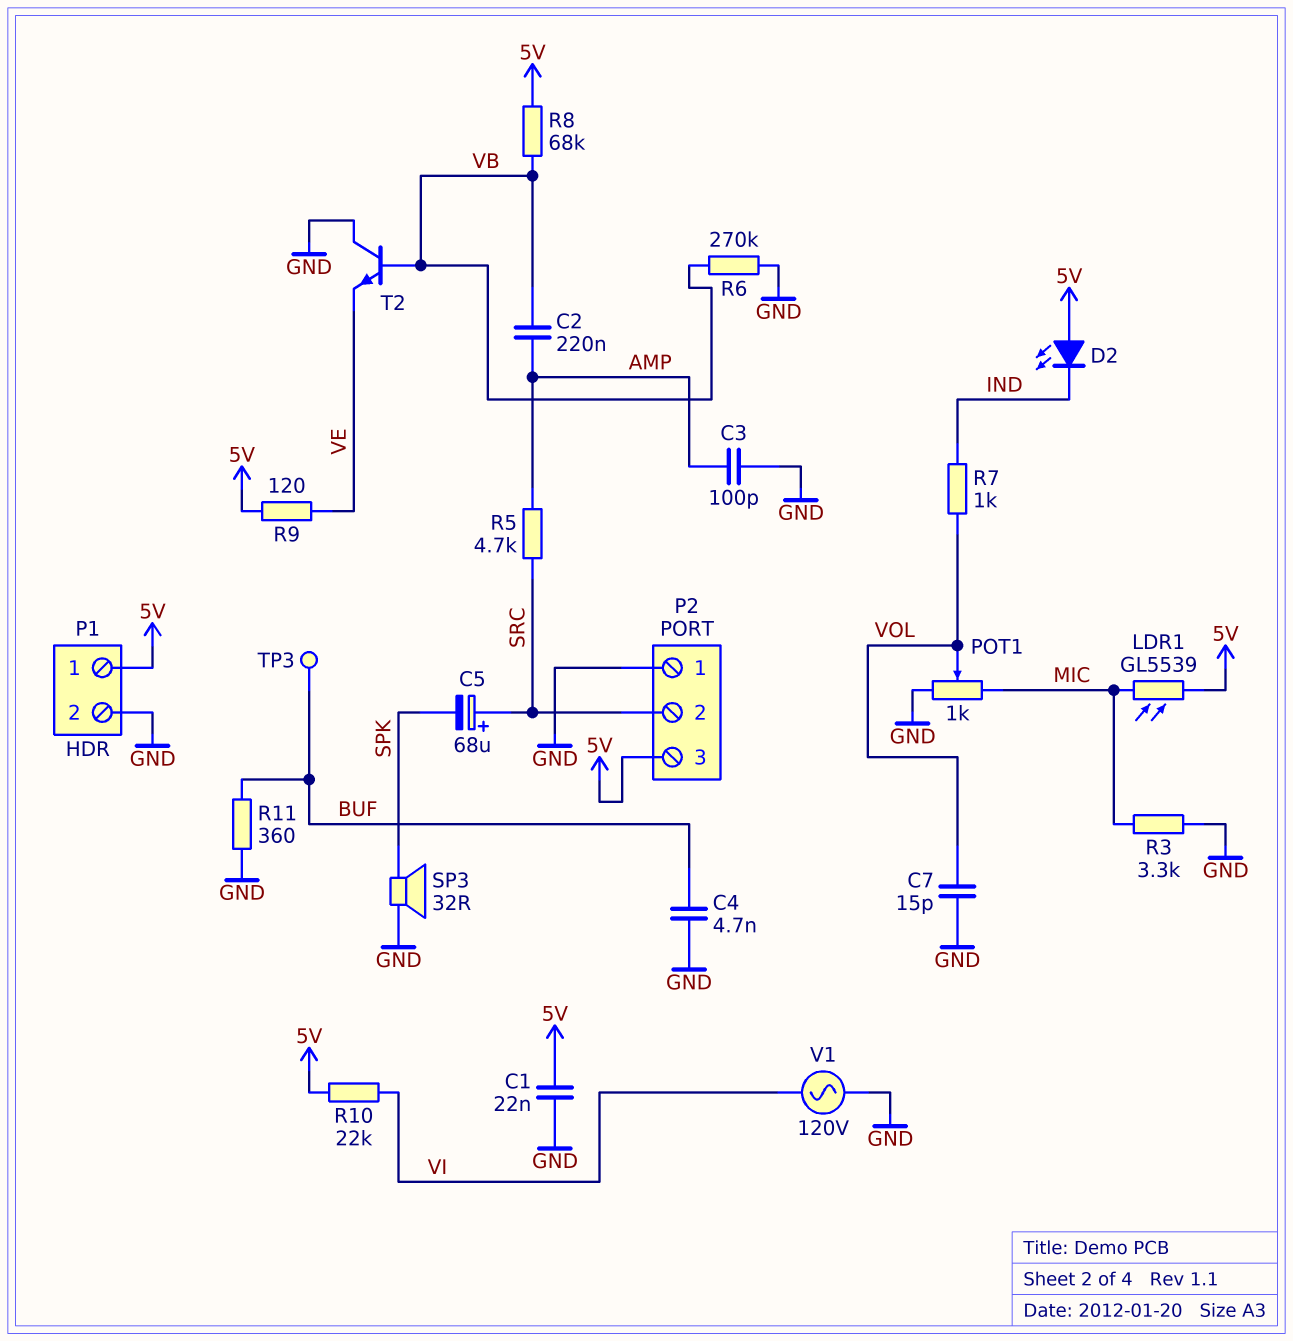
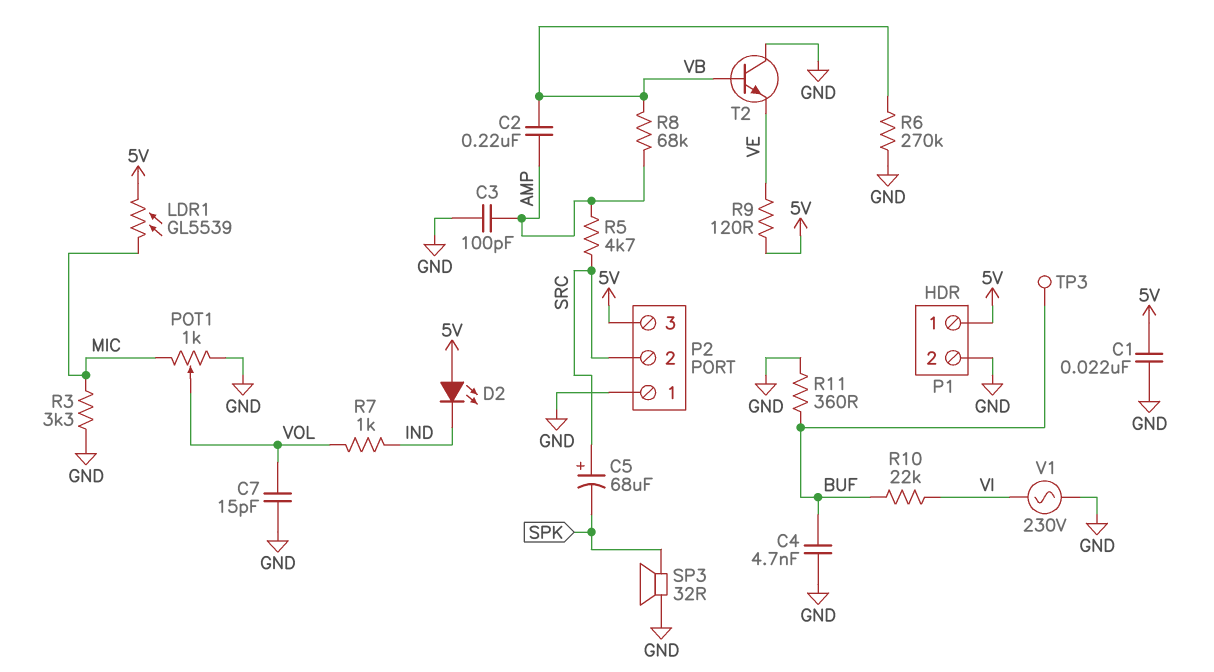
R8: 68k (5V, VB) -> 68k (AMP, VB)
R10: 22k (5V, VI) -> 22k (BUF, VI)
V1: AC 120V (GND, VI) -> AC 230V (GND, VI)

